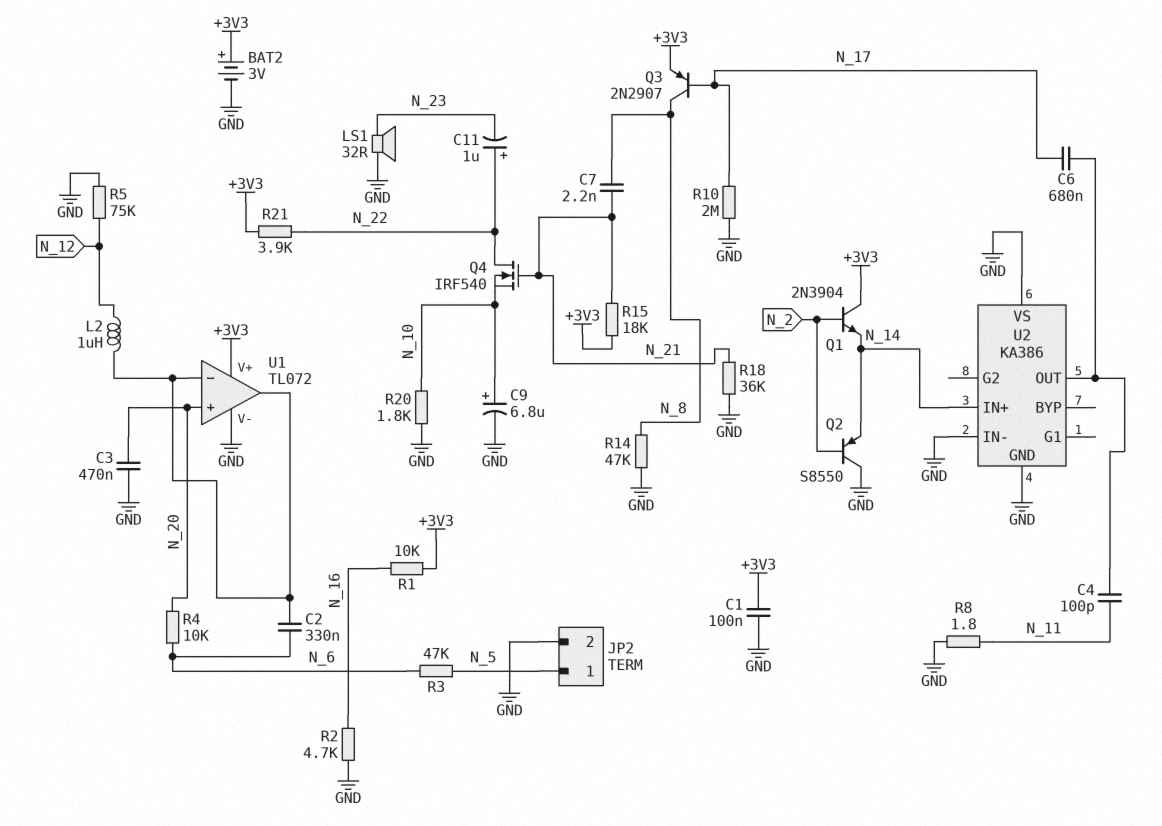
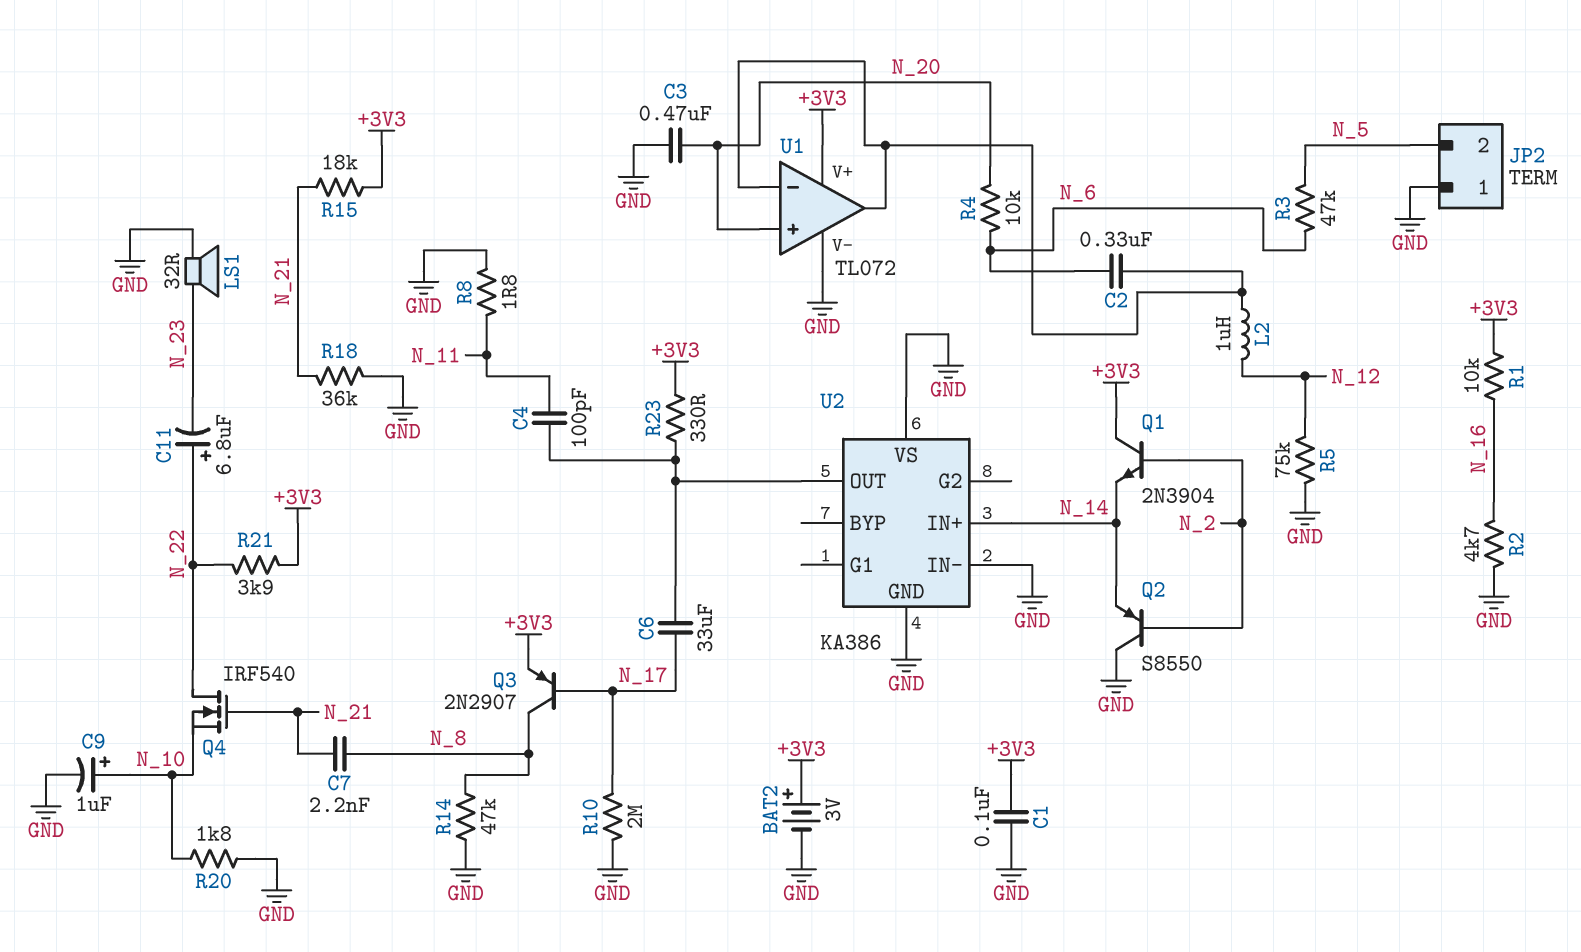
C6: 680nF (N_17, U2/OUT) -> 33uF (N_17, U2/OUT)
C9: 6.8uF (plus N_10, minus GND) -> 1uF (plus N_10, minus GND)
C11: 1uF (plus N_22, minus N_23) -> 6.8uF (plus N_22, minus N_23)
JP2 pin 1: N_5 -> GND
JP2 pin 2: GND -> N_5
R23: none -> 330 (+3V3, U2/OUT)

